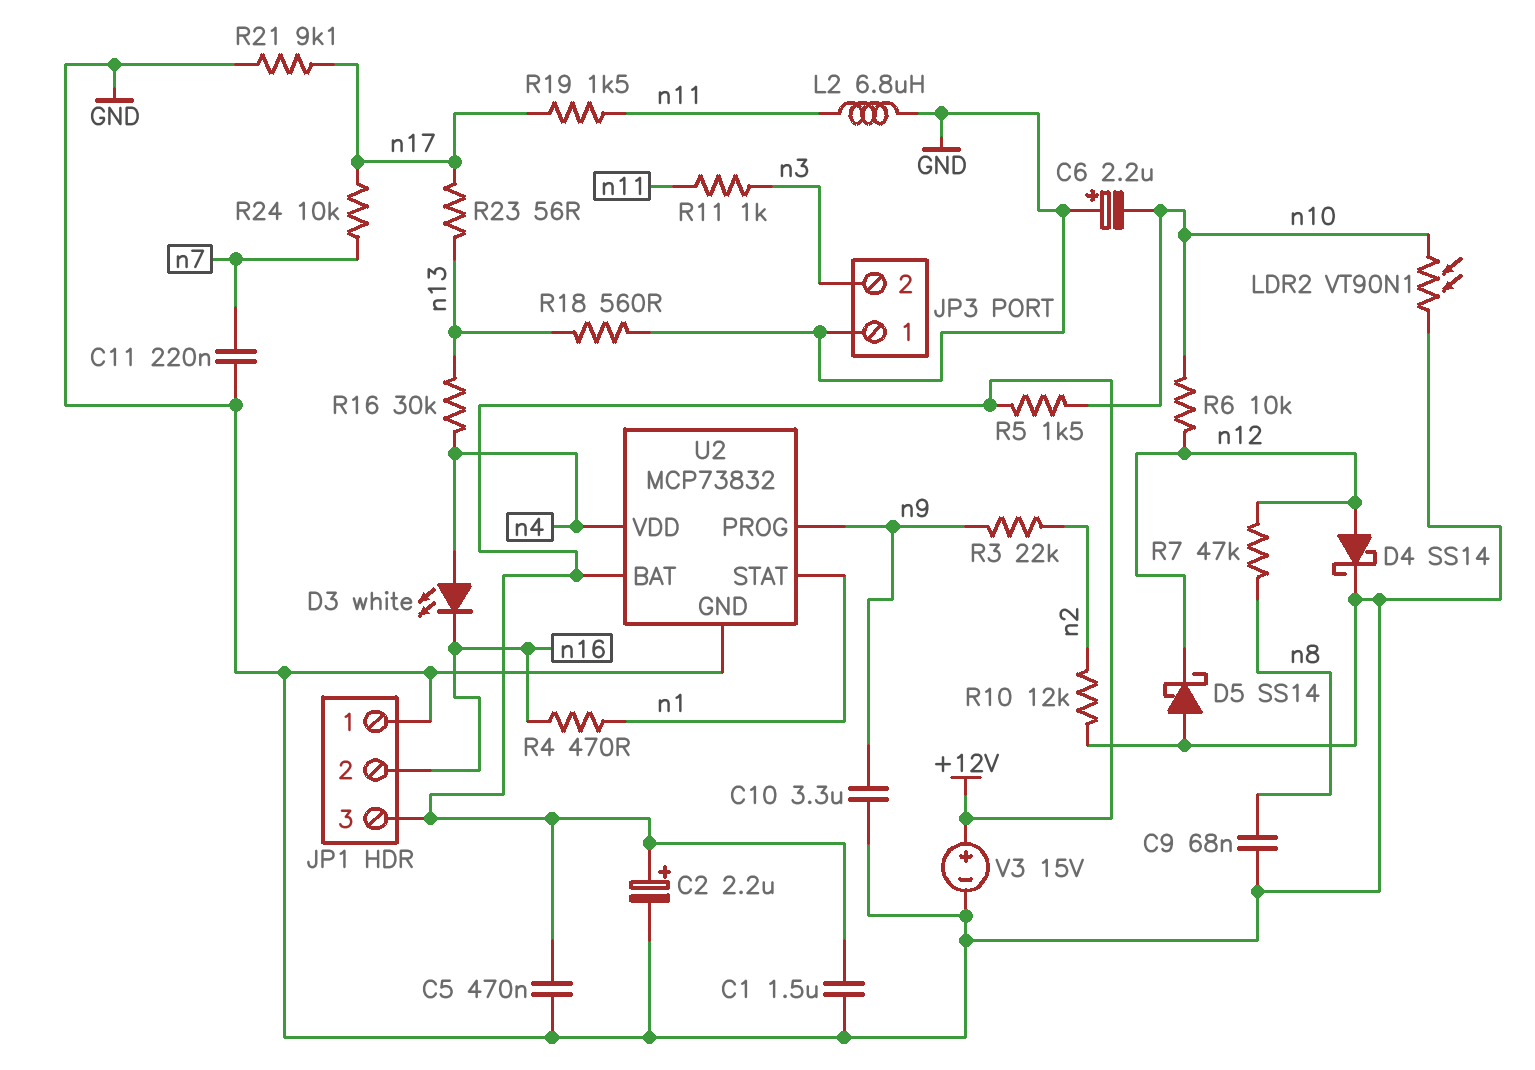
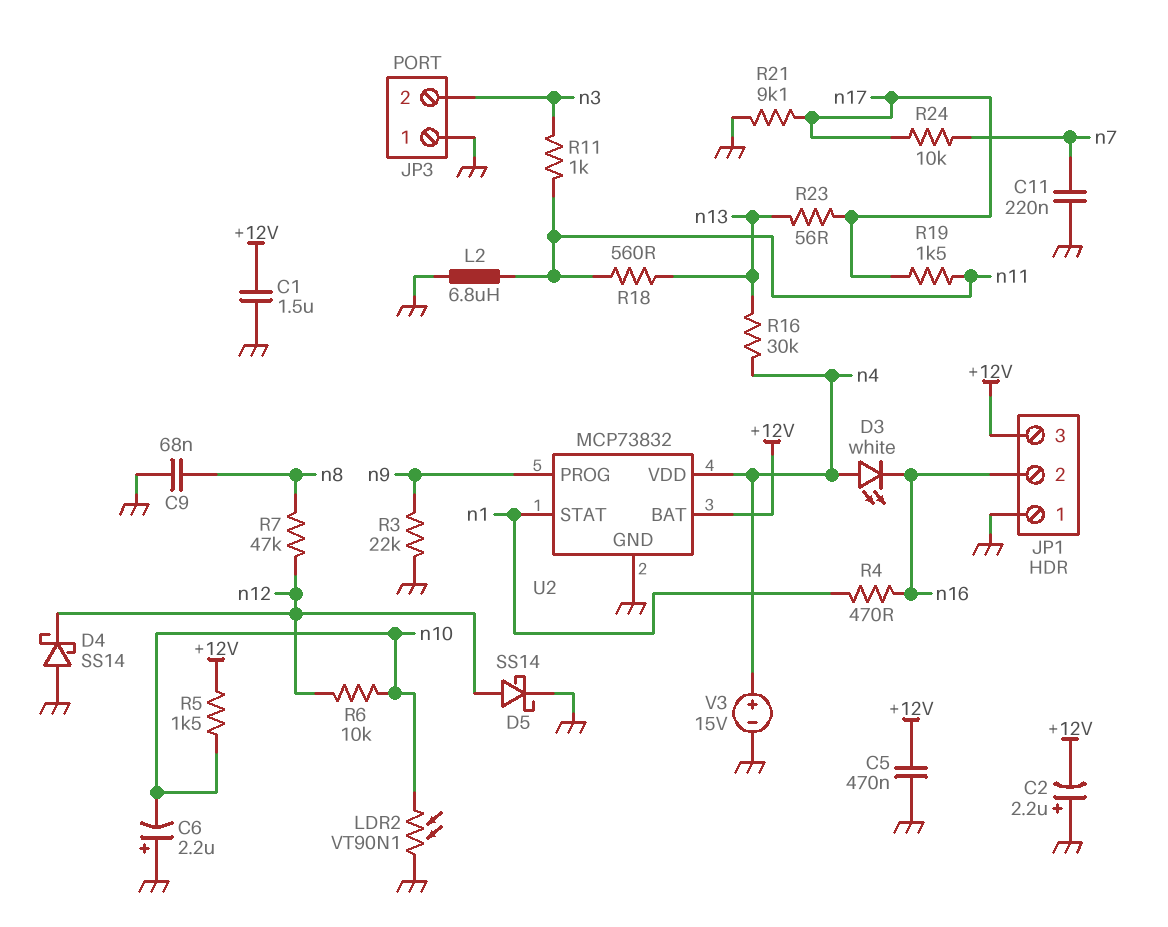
C2: 2.2uF (plus +12V, minus GND) -> 2.2uF (plus GND, minus +12V)
C10: 3.3uF (GND, n9) -> none
D4: schottky SS14 (A n12, K GND) -> schottky SS14 (A GND, K n12)
D5: schottky SS14 (A GND, K n12) -> schottky SS14 (A n12, K GND)
R3: 22k (n2, n9) -> 22k (GND, n9)
R10: 12k (GND, n2) -> none
R18: 560 (GND, n13) -> 560 (n11, n13)
V3: 15V (plus +12V, minus GND) -> 15V (plus n4, minus GND)

